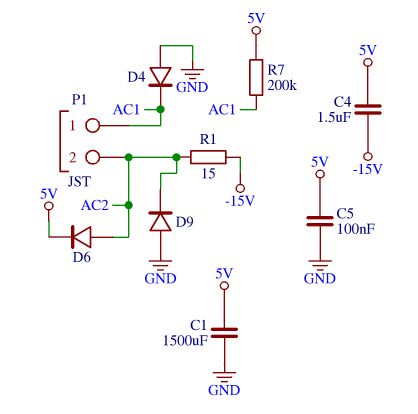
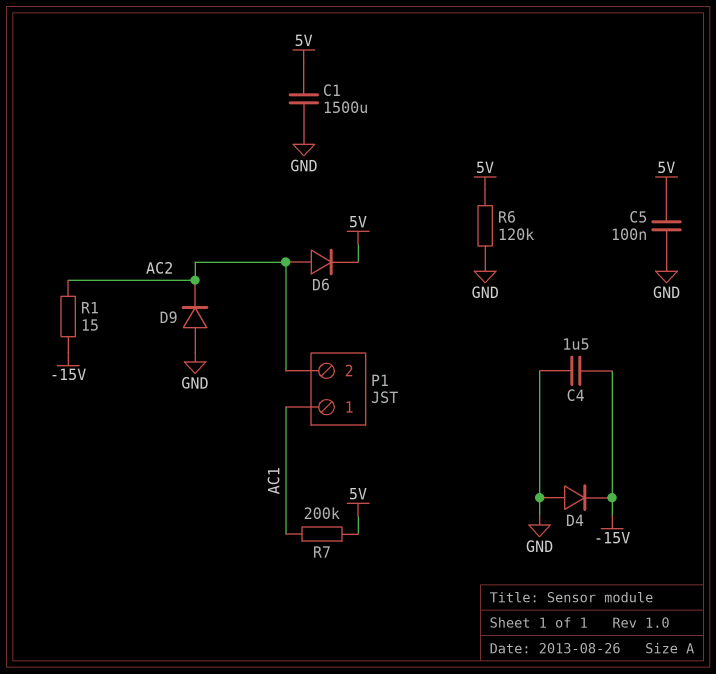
C4: 1.5uF (-15V, 5V) -> 1.5uF (-15V, GND)
D4: diode (A GND, K AC1) -> diode (A GND, K -15V)
R6: none -> 120k (5V, GND)

